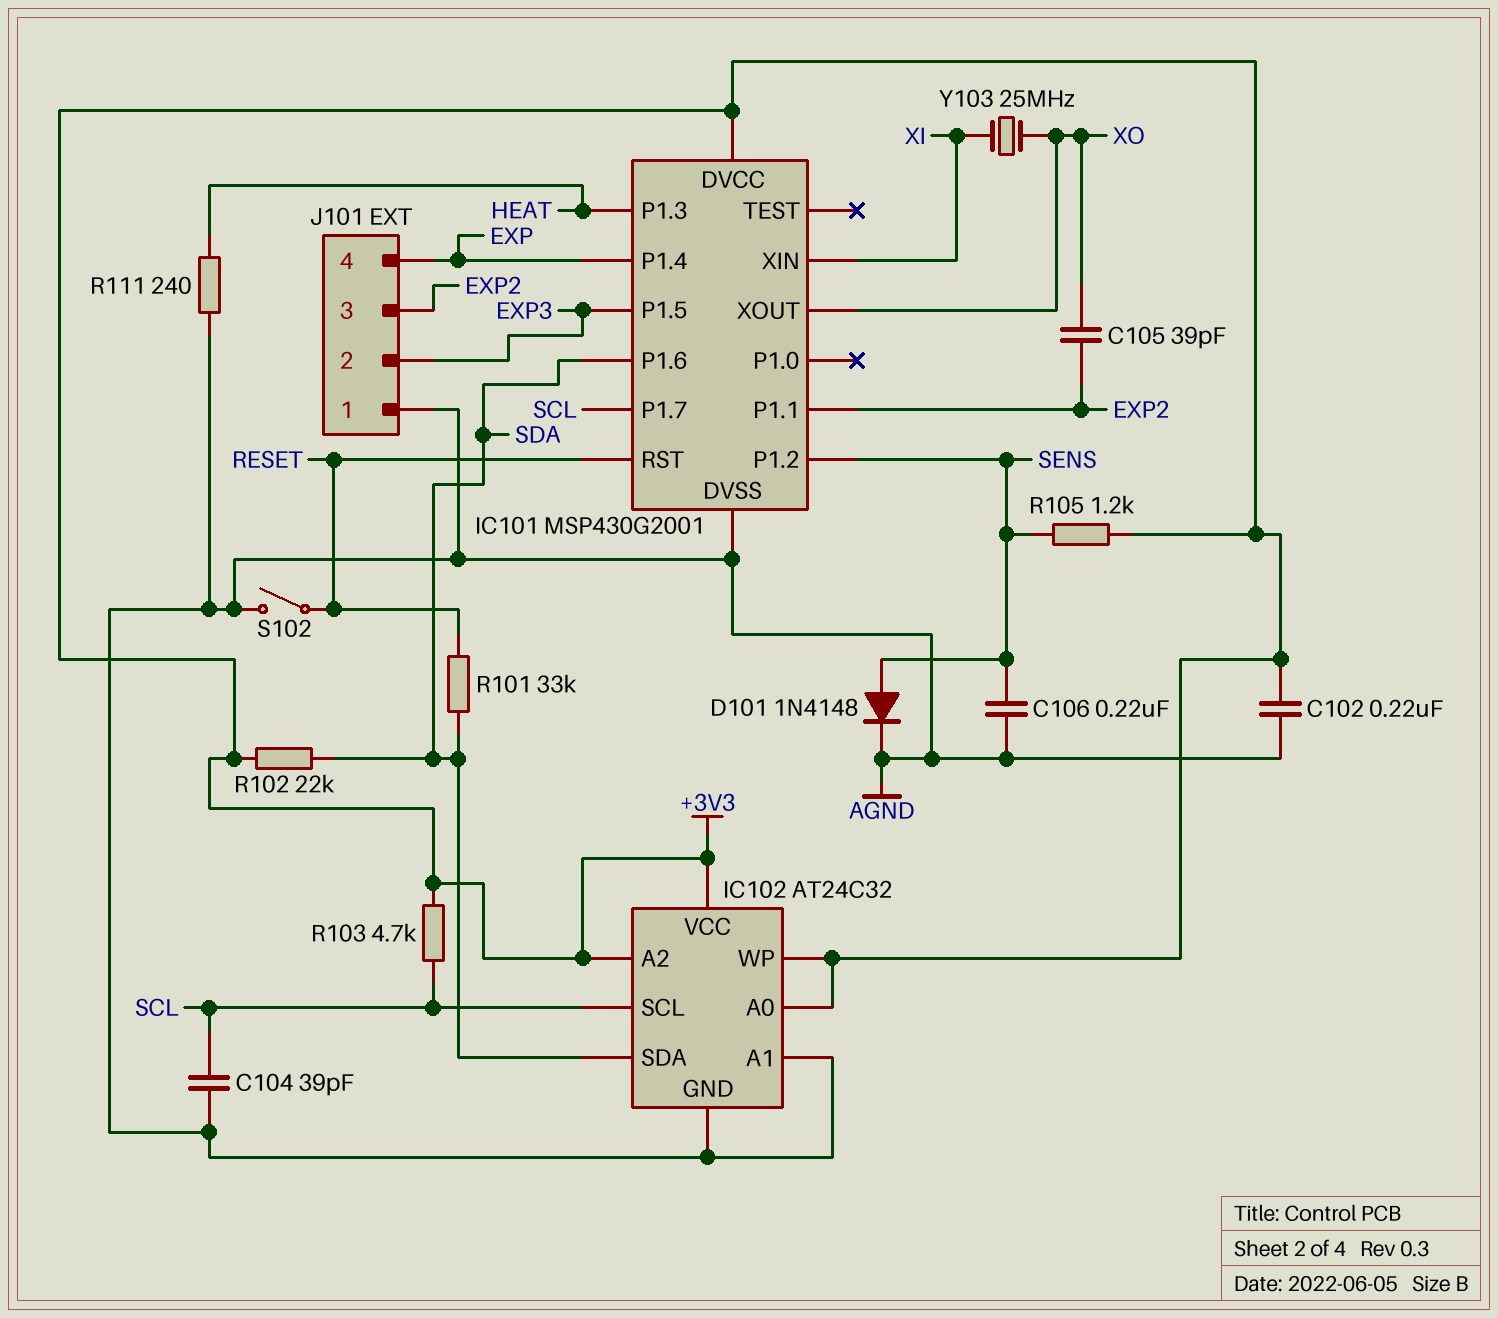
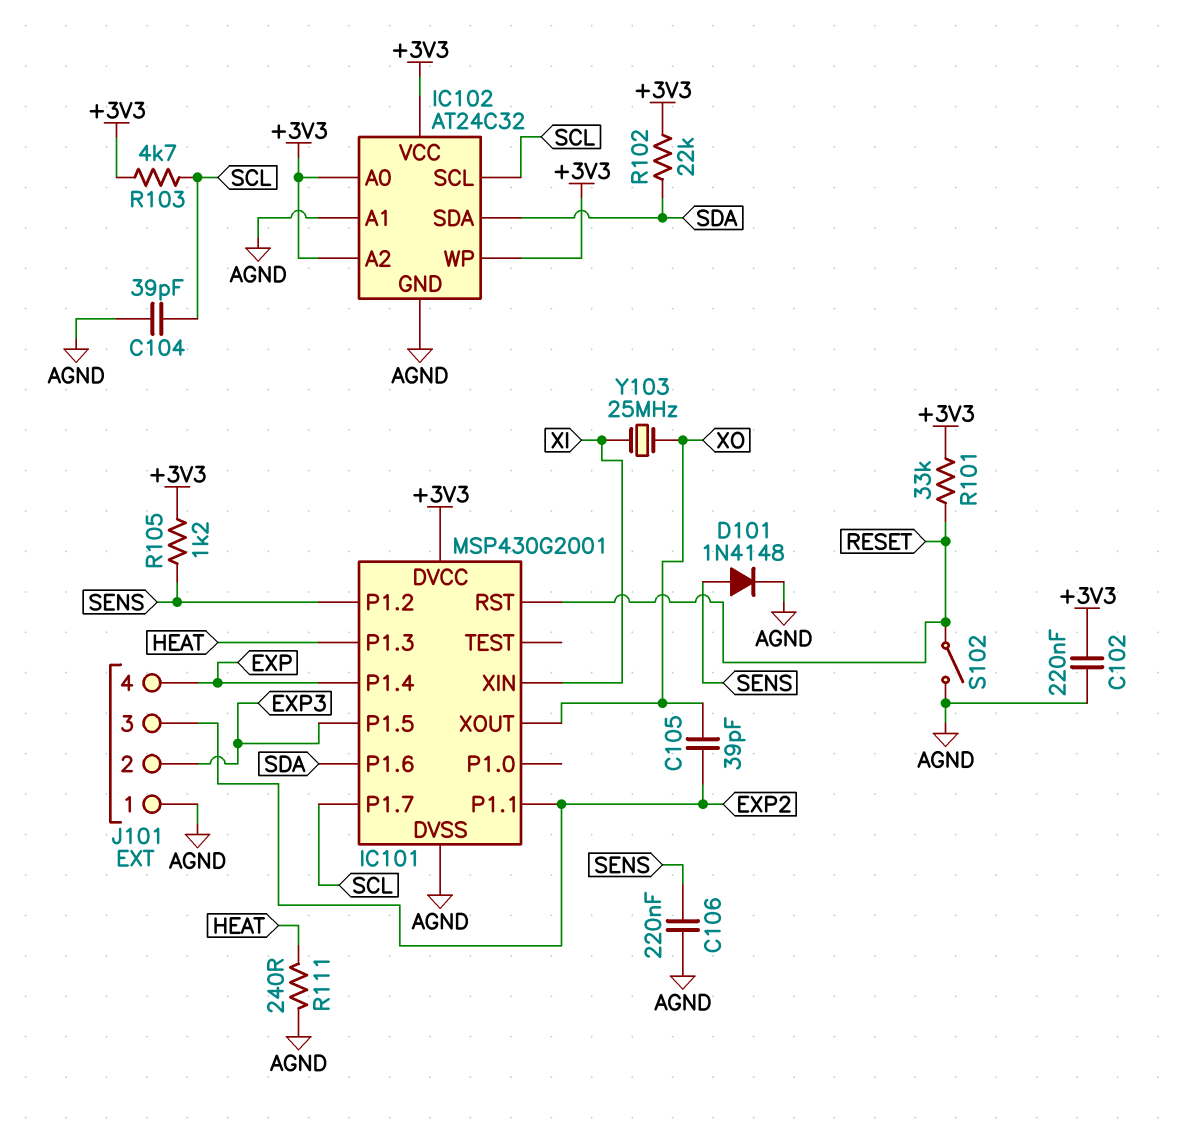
R101: 33k (RESET, SDA) -> 33k (+3V3, RESET)

